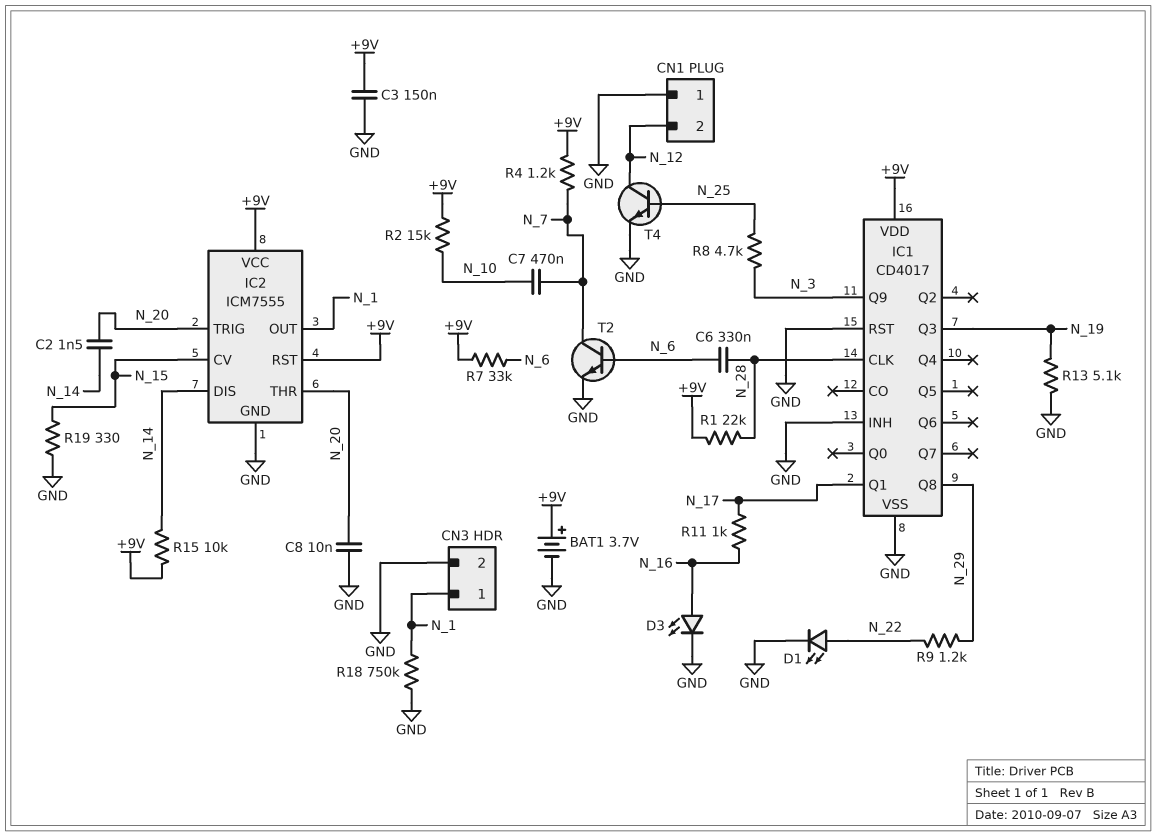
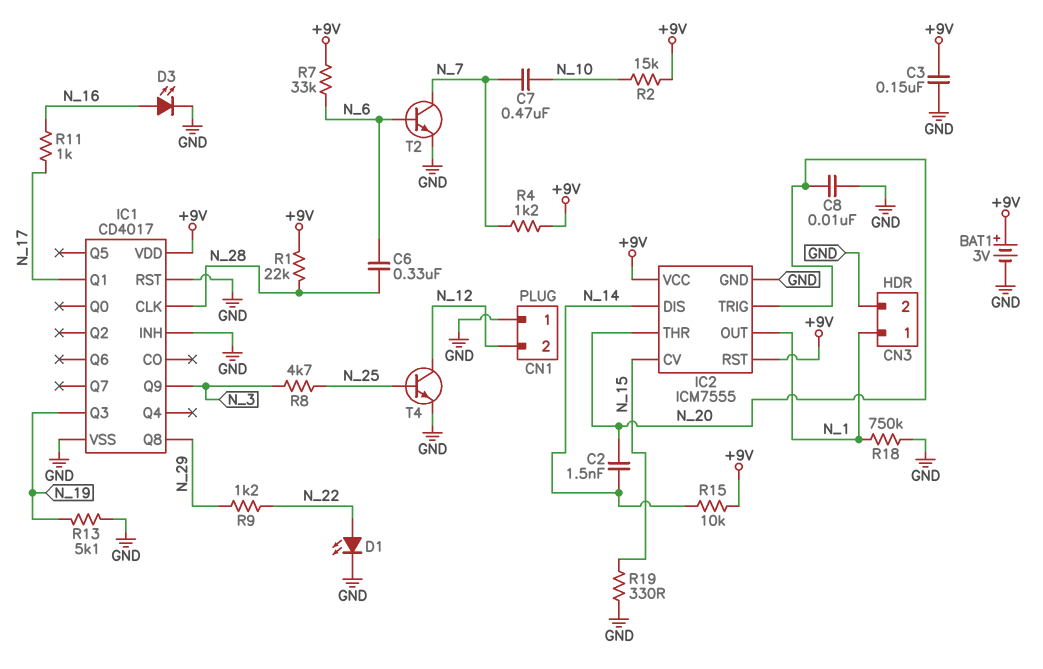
BAT1: 3.7V (plus +9V, minus GND) -> 3V (plus +9V, minus GND)

